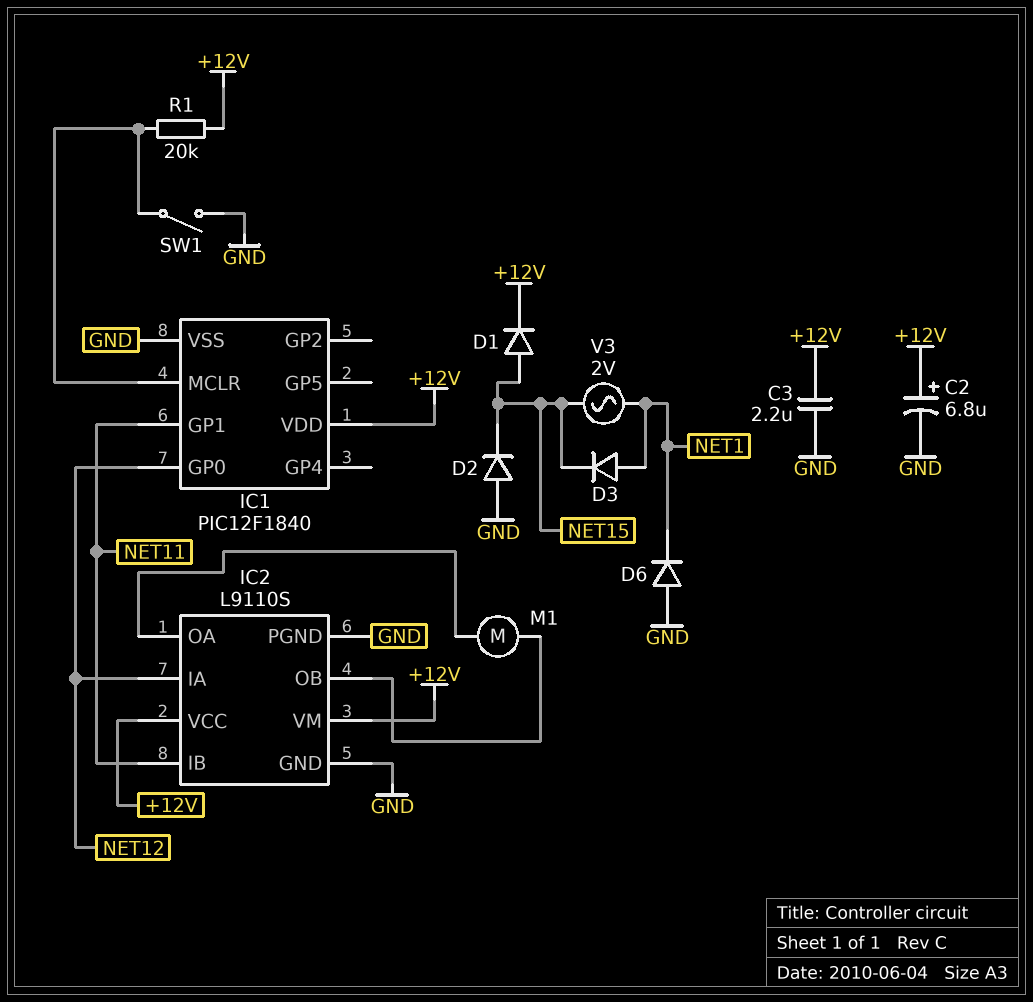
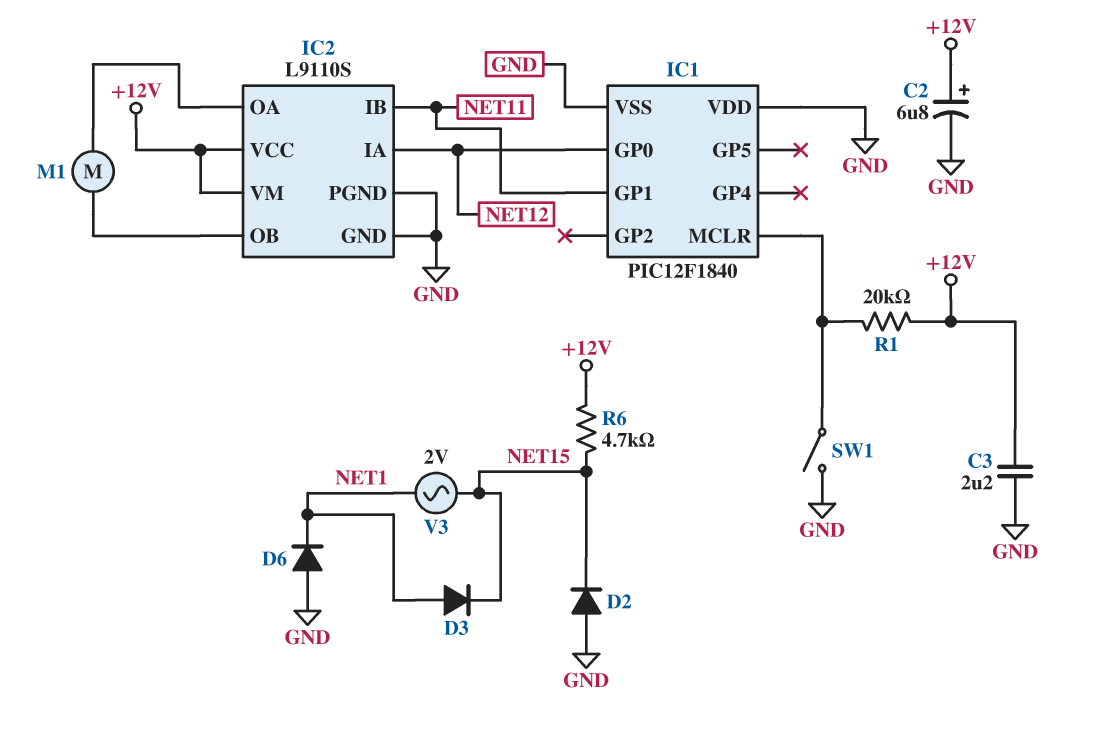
D1: diode (A NET15, K +12V) -> none
IC1 pin VDD: +12V -> GND
R6: none -> 4.7k (+12V, NET15)

